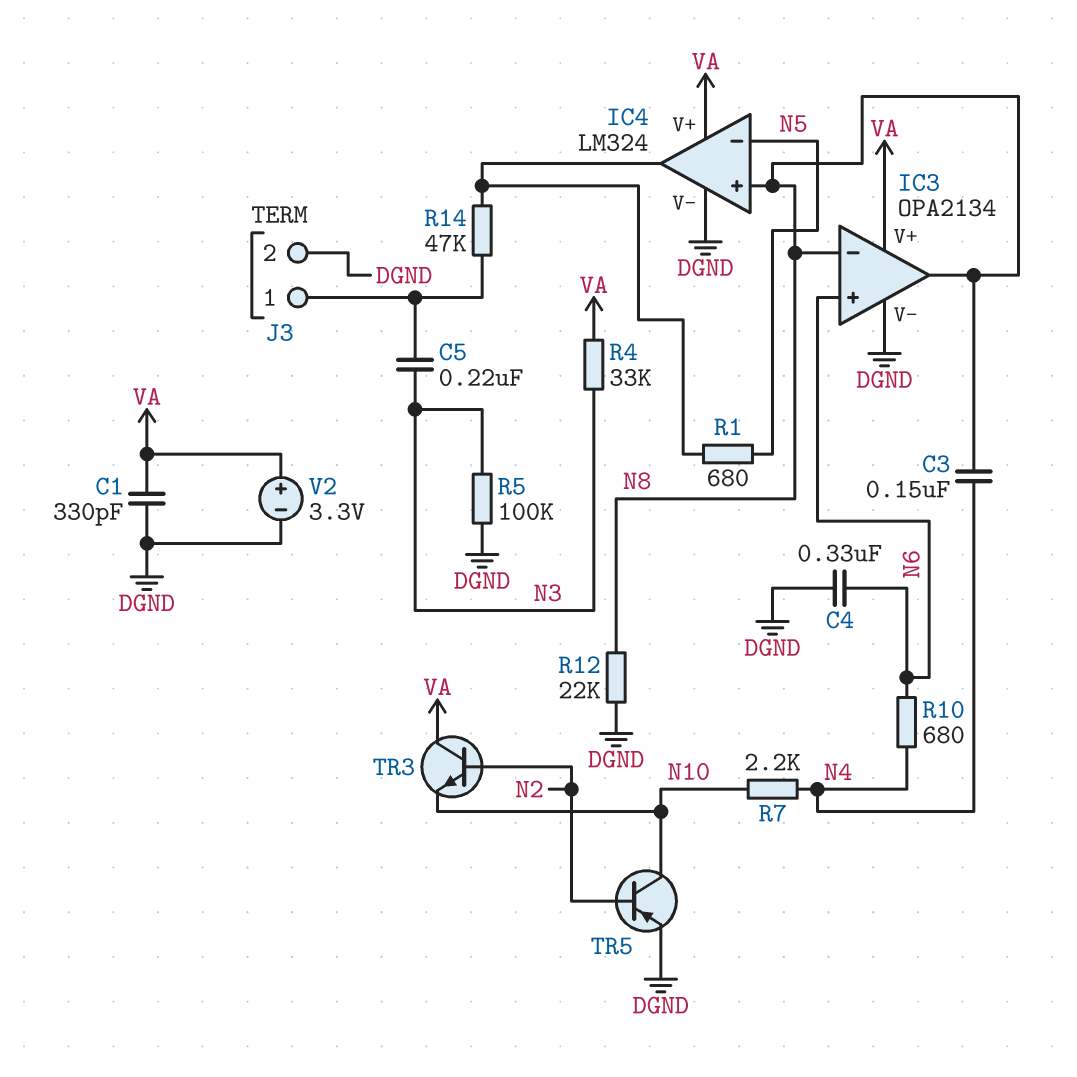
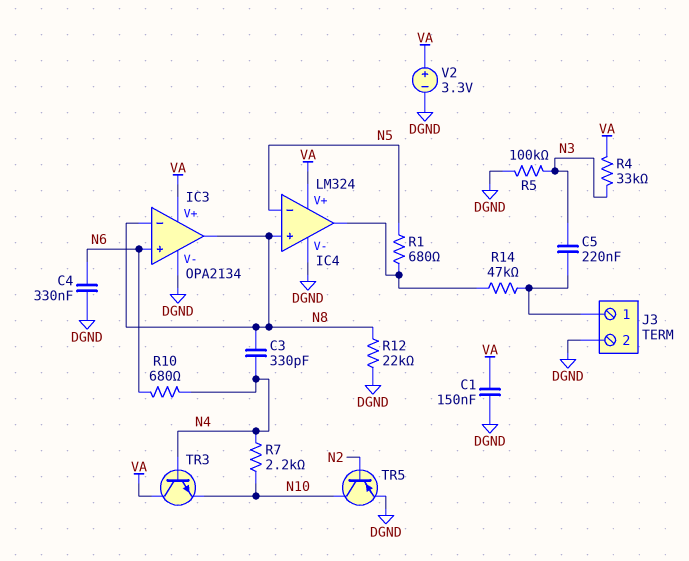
C1: 330pF (DGND, VA) -> 150nF (DGND, VA)
C3: 150nF (N4, N8) -> 330pF (N4, N8)
TR3: NPN (B N2, C VA, E N10) -> NPN (B N4, C VA, E N10)

